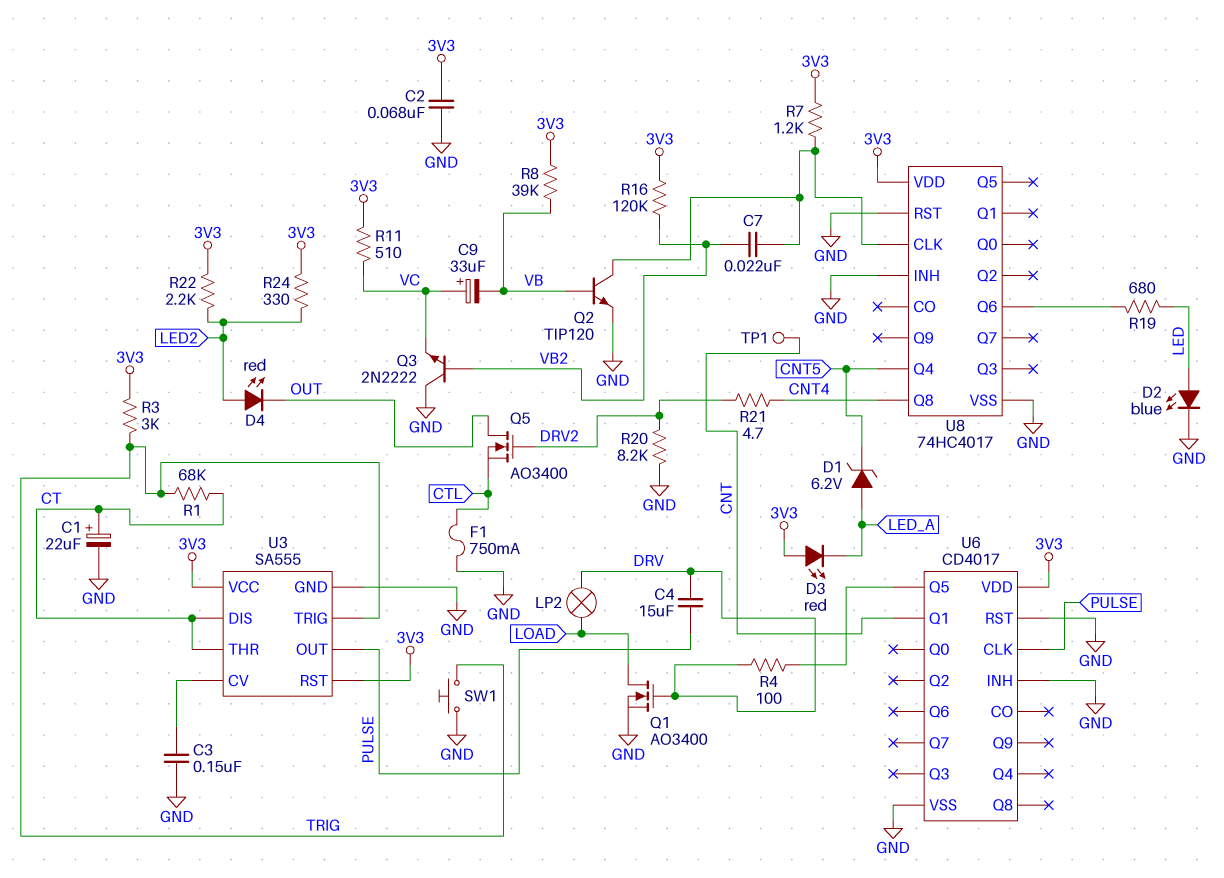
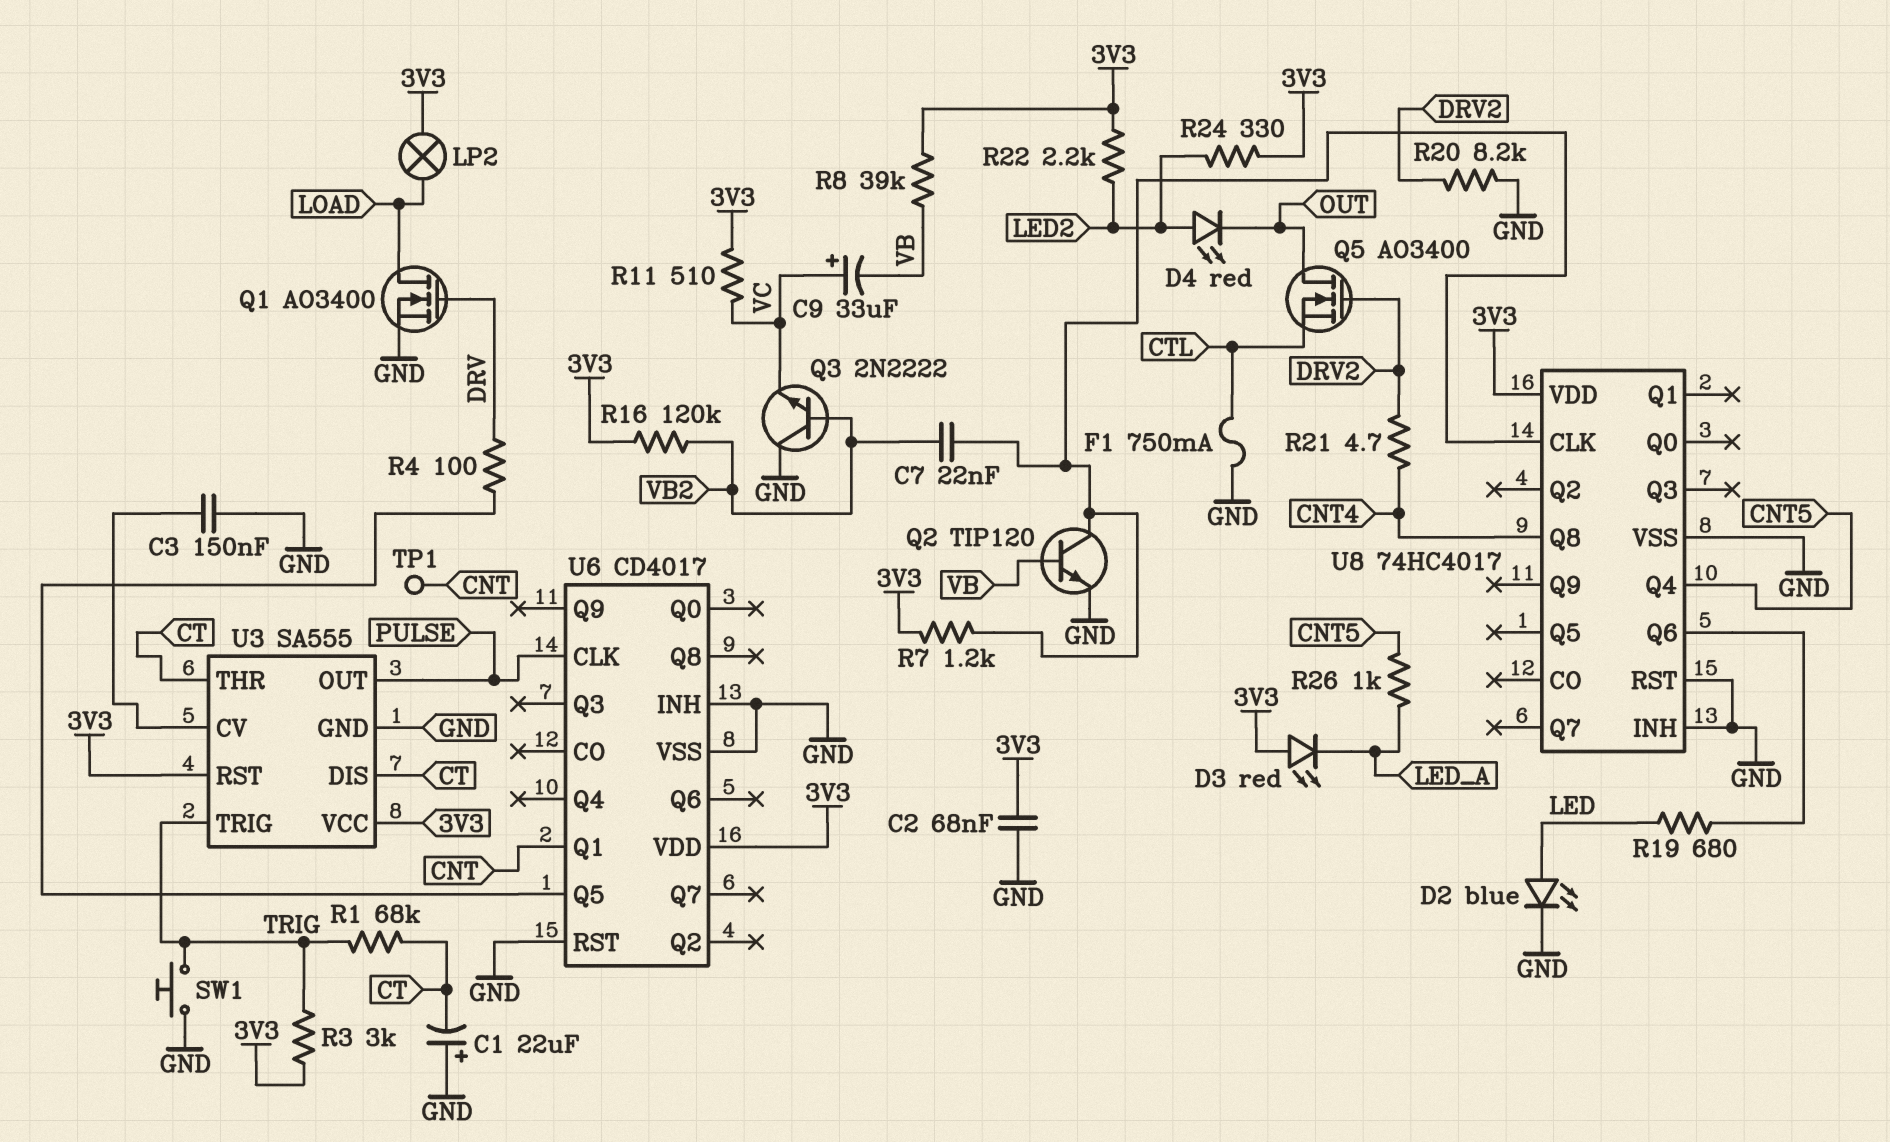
C1: 22uF (plus CT, minus GND) -> 22uF (plus GND, minus CT)
C4: 15uF (DRV, PULSE) -> none
D1: zener 6.2V (A LED_A, K CNT5) -> none
LP2: lamp (DRV, LOAD) -> lamp (3V3, LOAD)
R26: none -> 1k (CNT5, LED_A)

